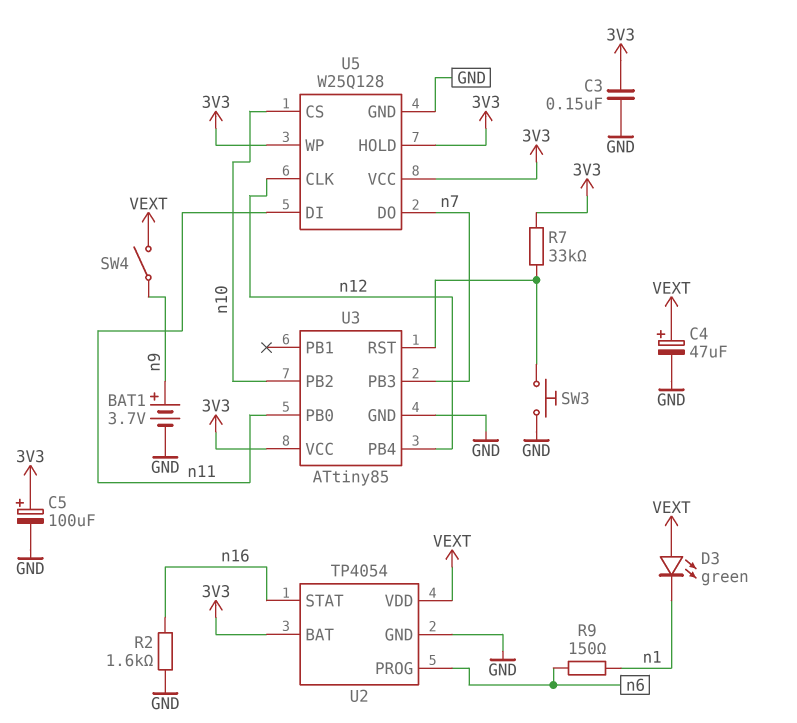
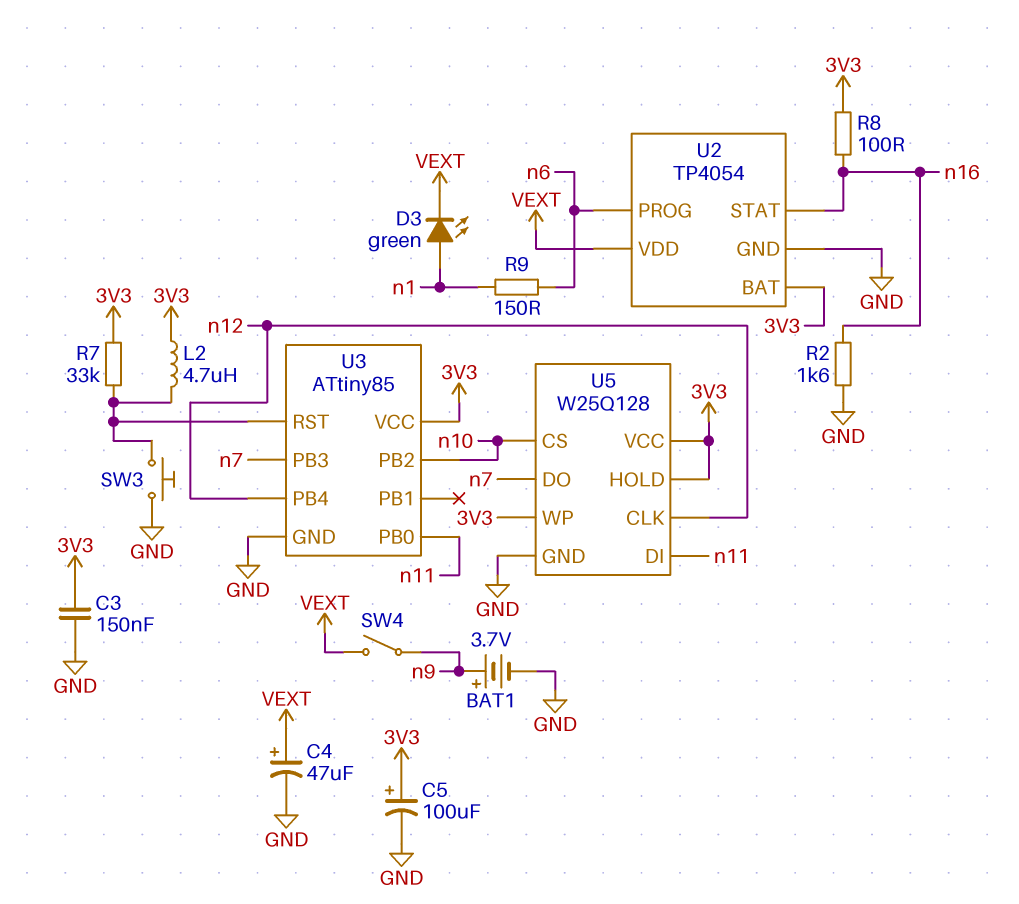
D3: LED green (A VEXT, K n1) -> LED green (A n1, K VEXT)
L2: none -> 4.7uH (3V3, U3/RST)
R8: none -> 100 (3V3, n16)

